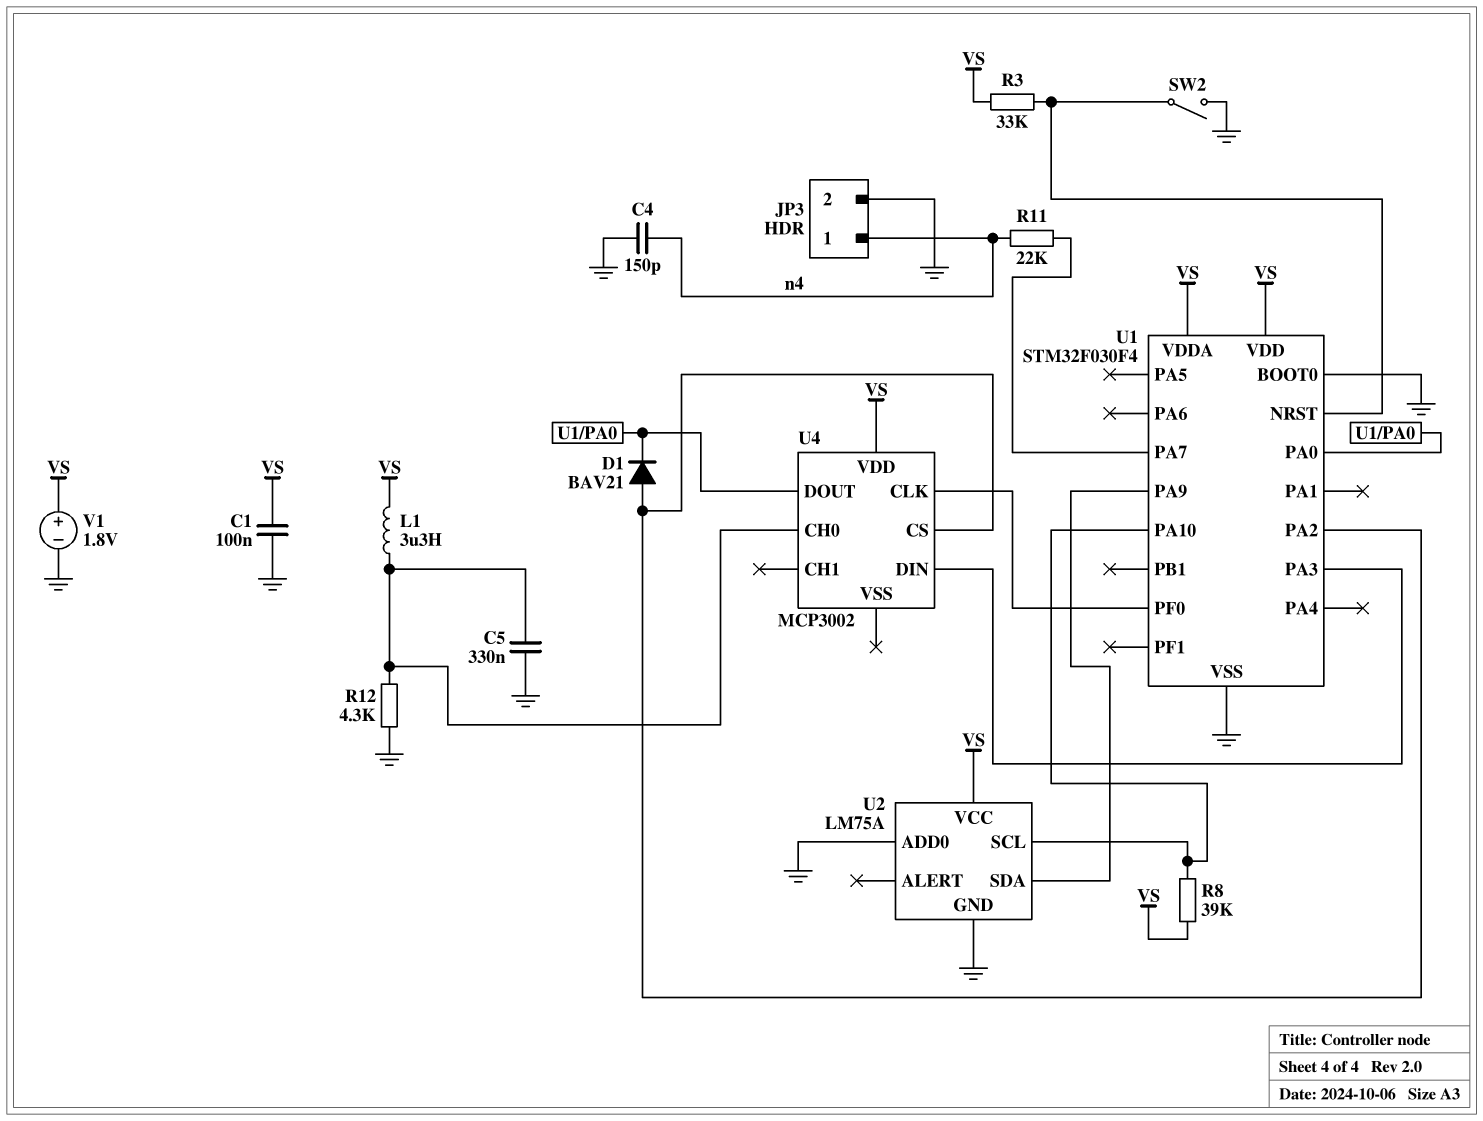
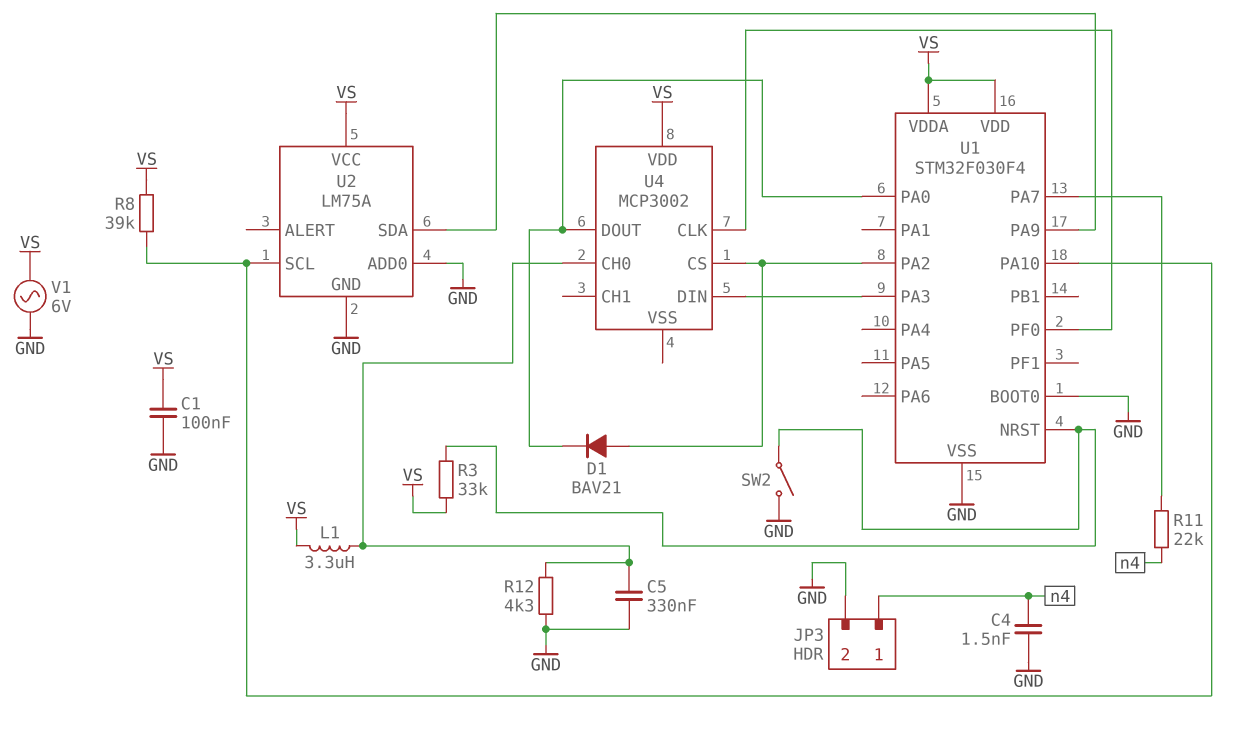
C4: 150pF (GND, n4) -> 1.5nF (GND, n4)
V1: 1.8V (plus VS, minus GND) -> AC 6V (GND, VS)

